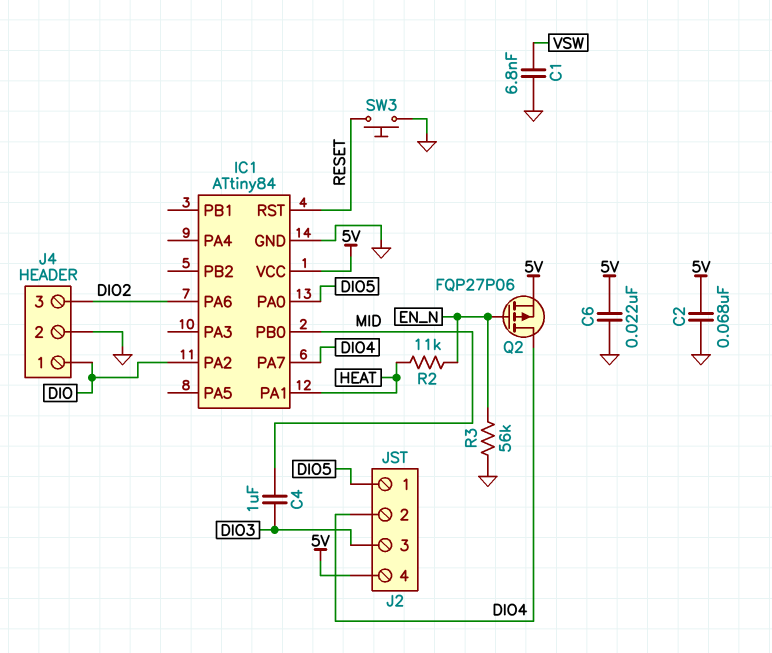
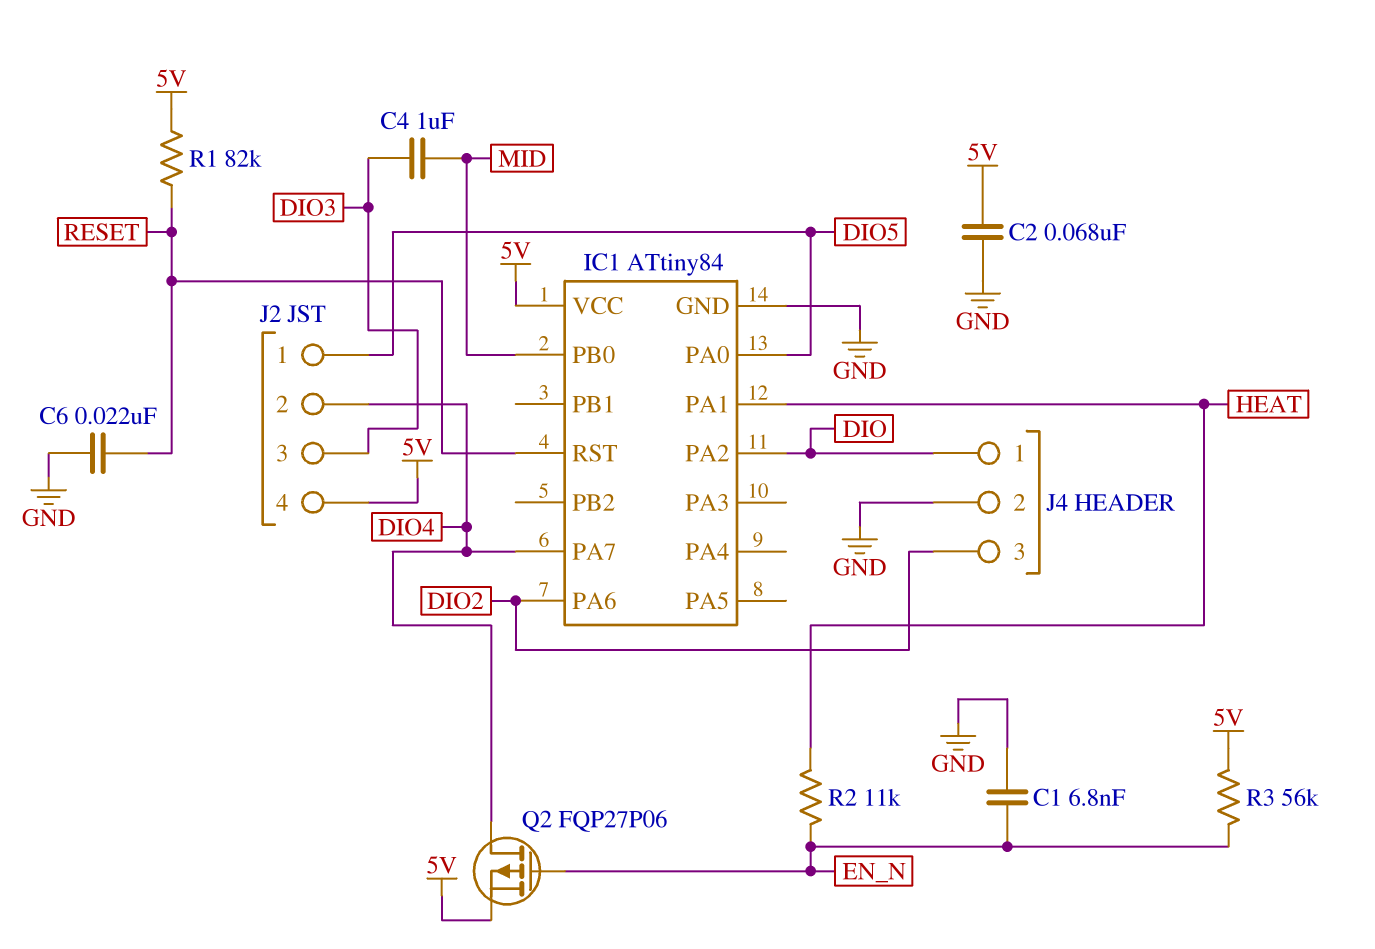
C1: 6.8nF (GND, VSW) -> 6.8nF (EN_N, GND)
C6: 22nF (5V, GND) -> 22nF (GND, RESET)
R1: none -> 82k (5V, RESET)
R3: 56k (EN_N, GND) -> 56k (5V, EN_N)
SW3: button (GND, RESET) -> none

